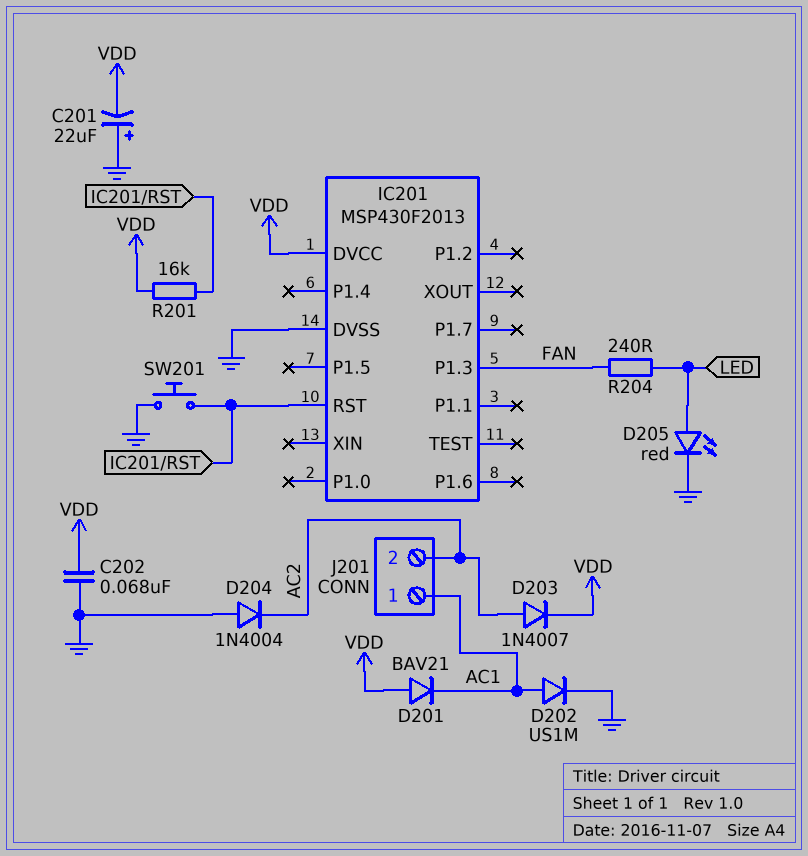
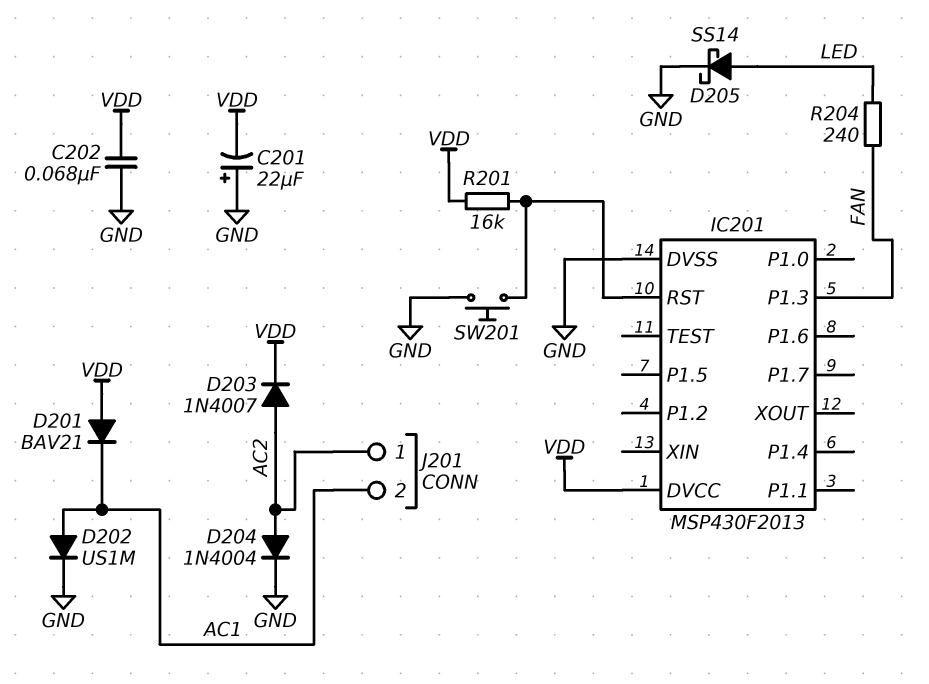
D204: diode 1N4004 (A GND, K AC2) -> diode 1N4004 (A AC2, K GND)
D205: LED red (A LED, K GND) -> schottky SS14 (A LED, K GND)
J201 pin 1: AC1 -> AC2
J201 pin 2: AC2 -> AC1

